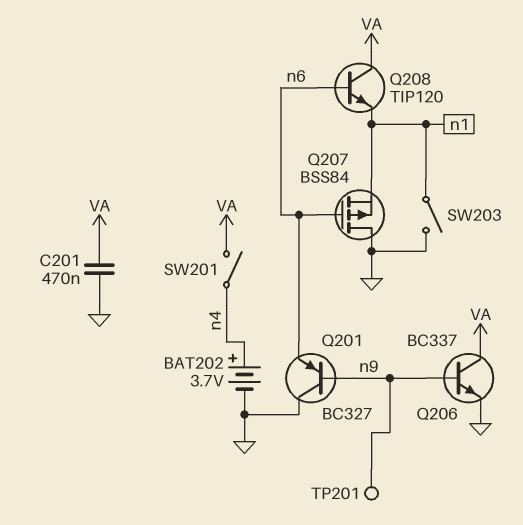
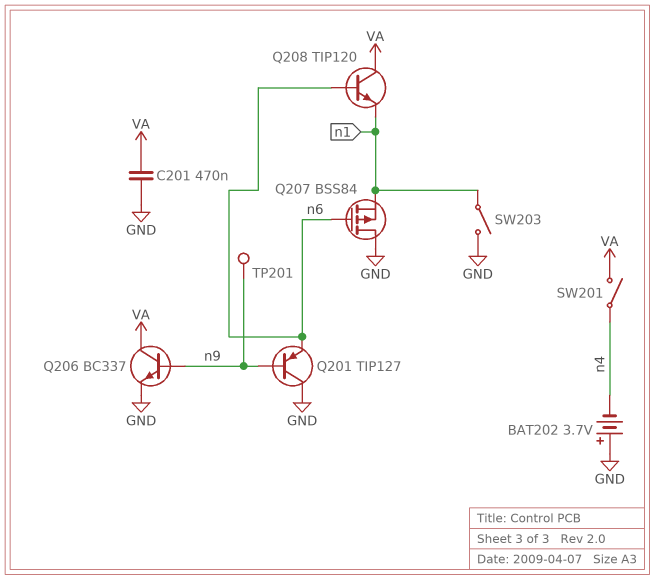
BAT202: 3.7V (plus n4, minus GND) -> 3.7V (plus GND, minus n4)
Q201: PNP BC327 (B n9, C GND, E n6) -> PNP TIP127 (B n9, C GND, E n6)

